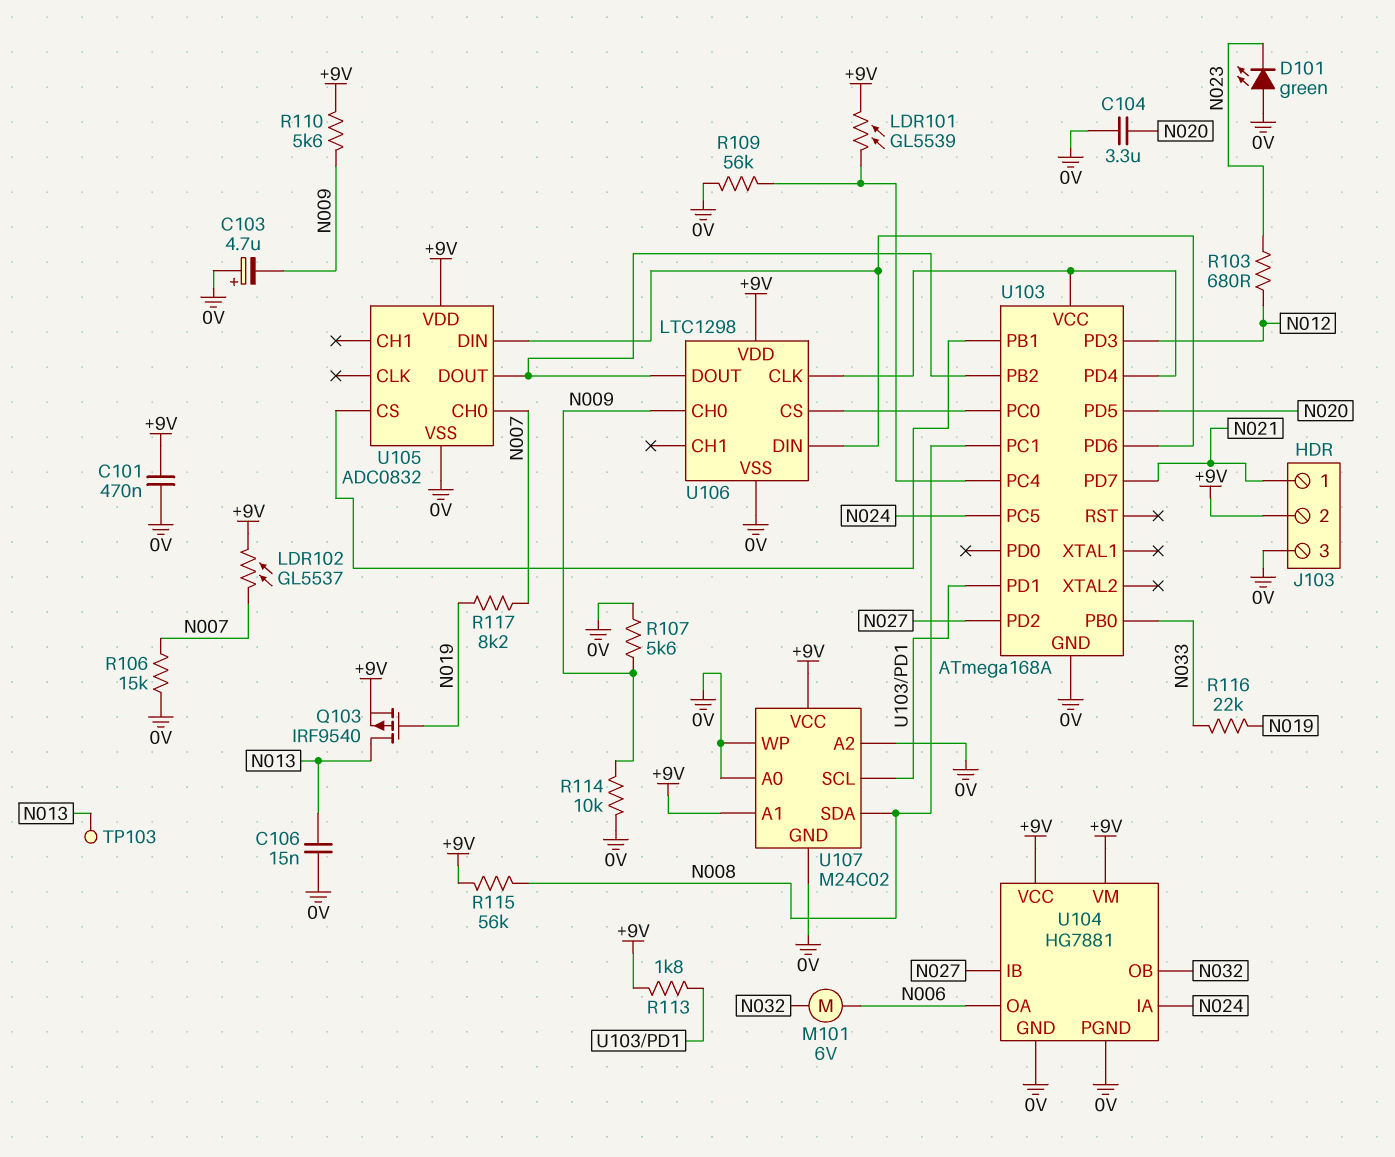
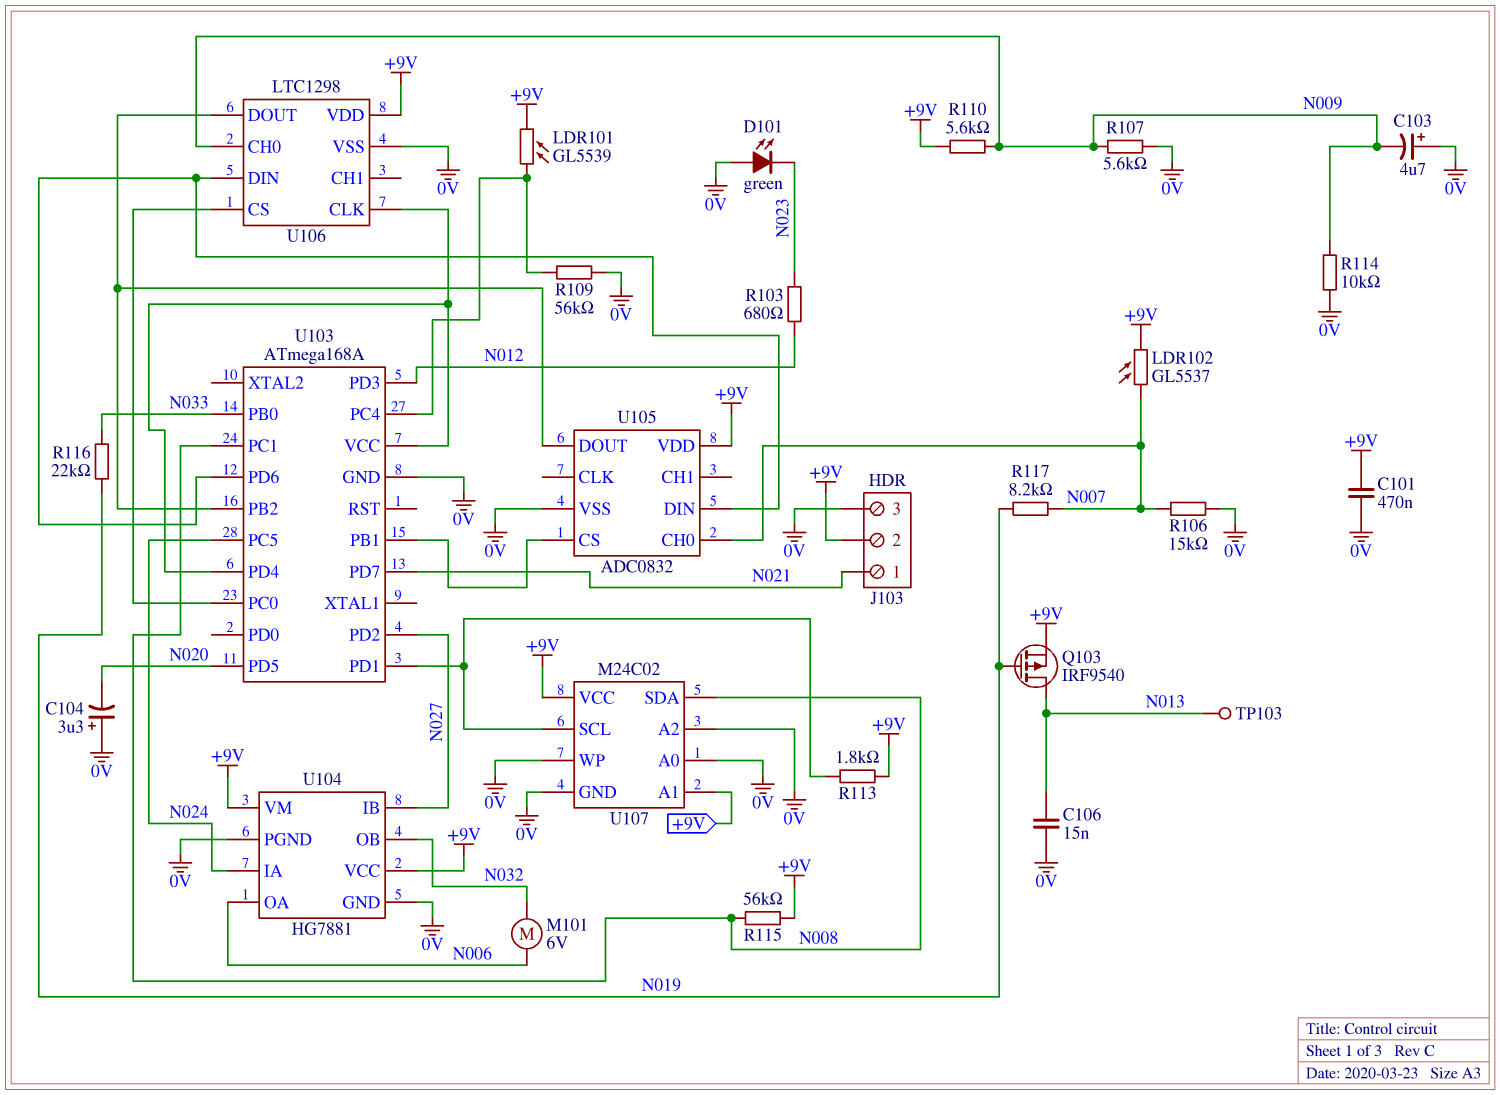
C104: 3.3uF (0V, N020) -> 3.3uF (plus 0V, minus N020)

